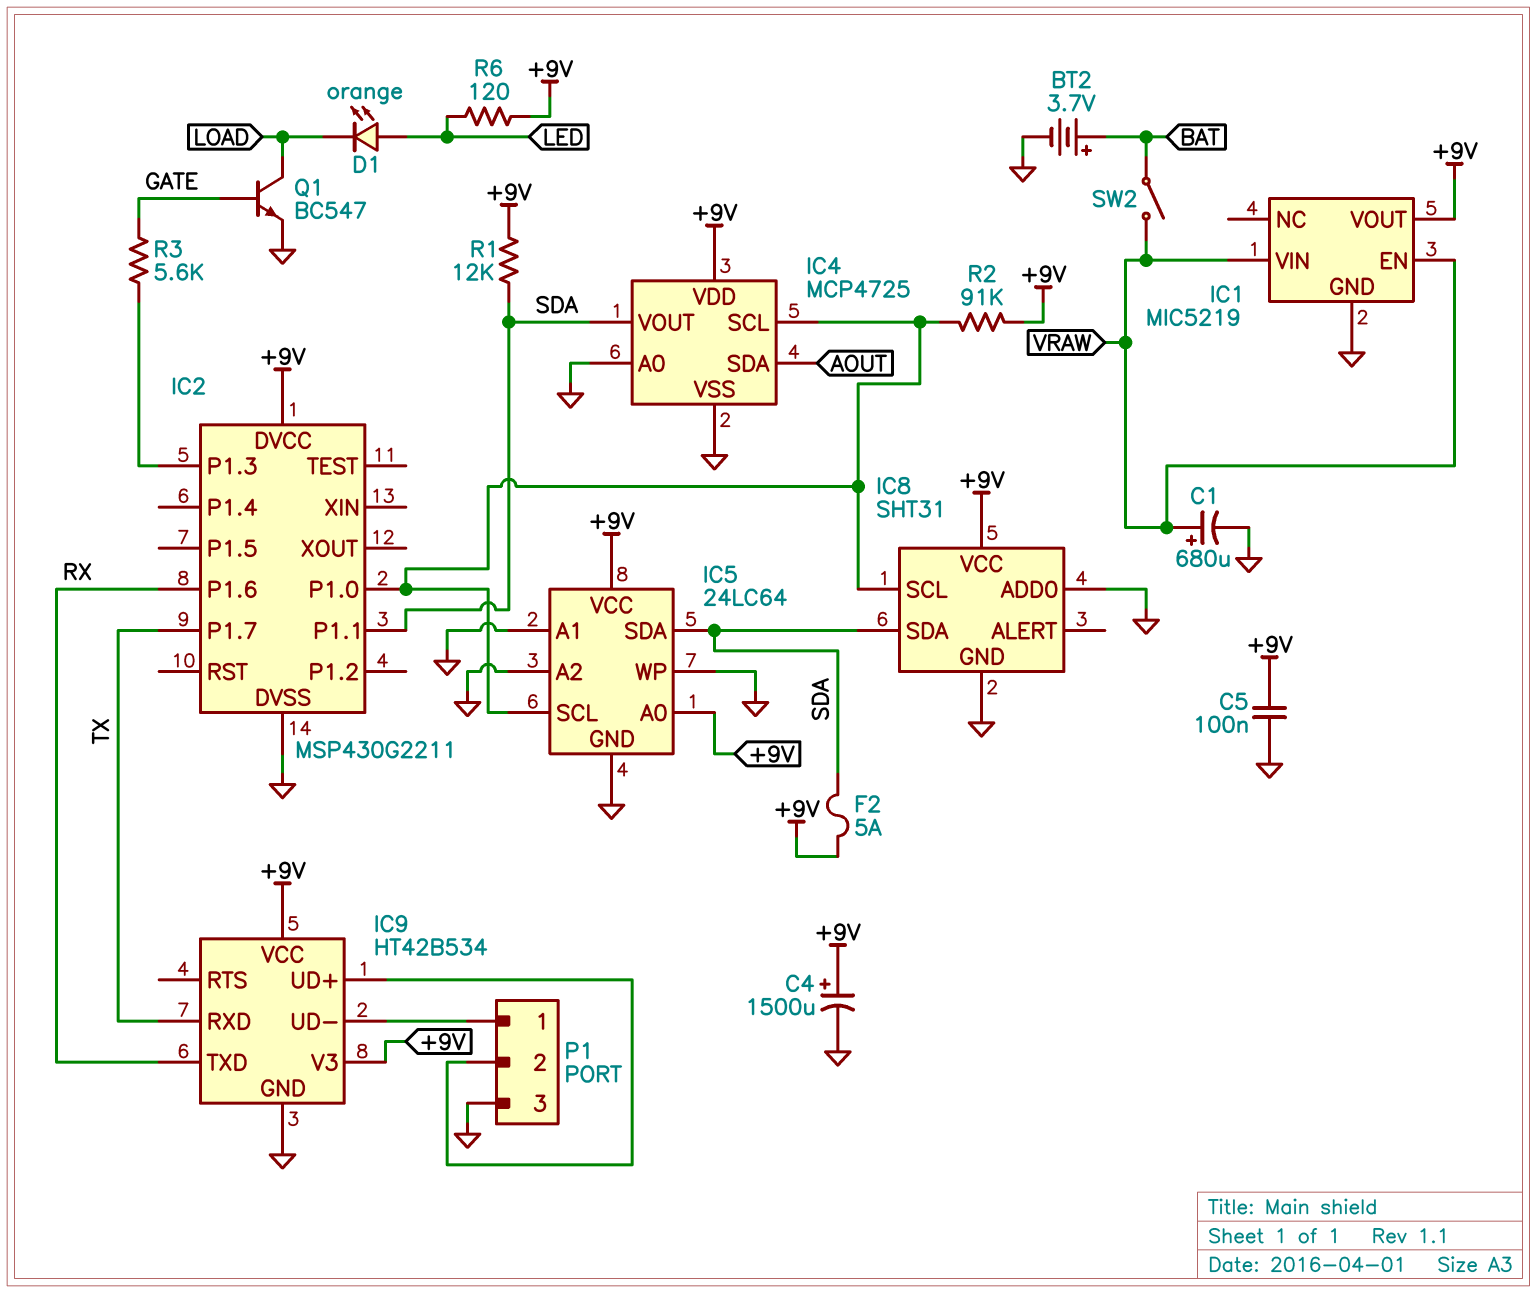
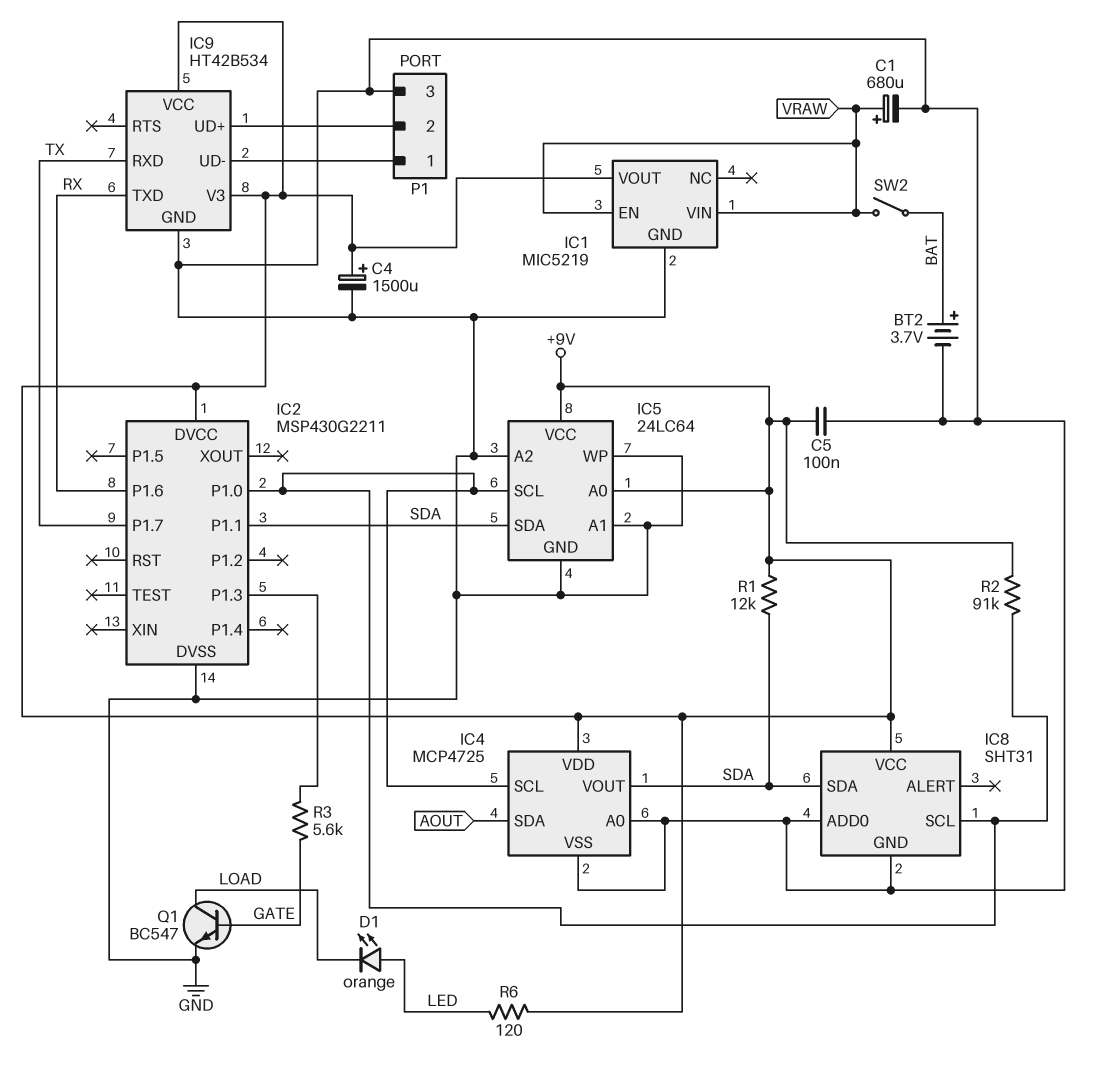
F2: 5A (+9V, SDA) -> none

